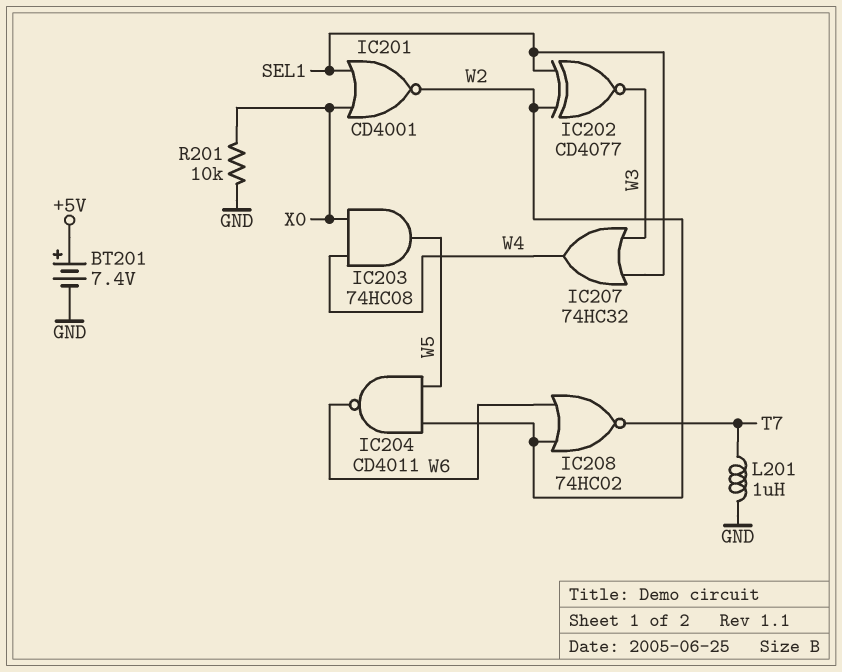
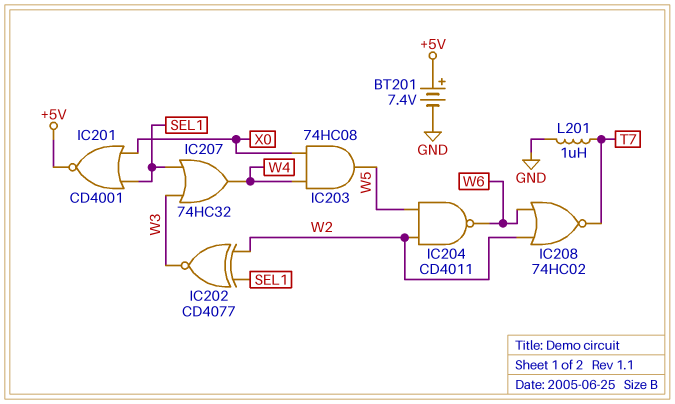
IC201: NOR CD4001 (in SEL1, in X0, out W2) -> NOR CD4001 (in SEL1, in X0, out +5V)
R201: 10k (GND, X0) -> none

